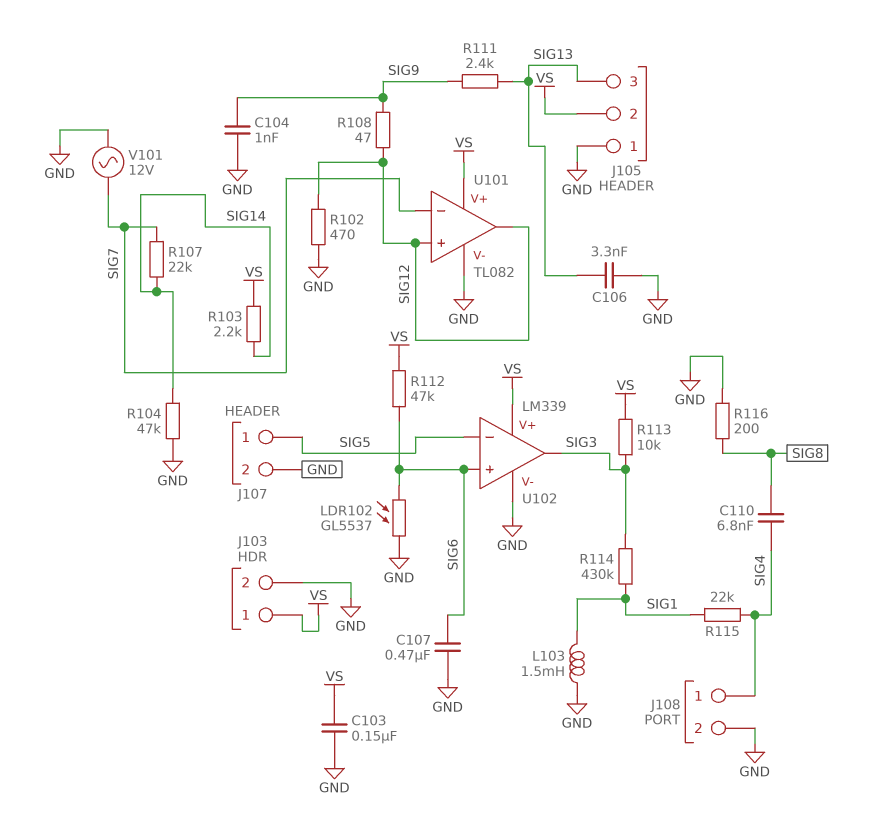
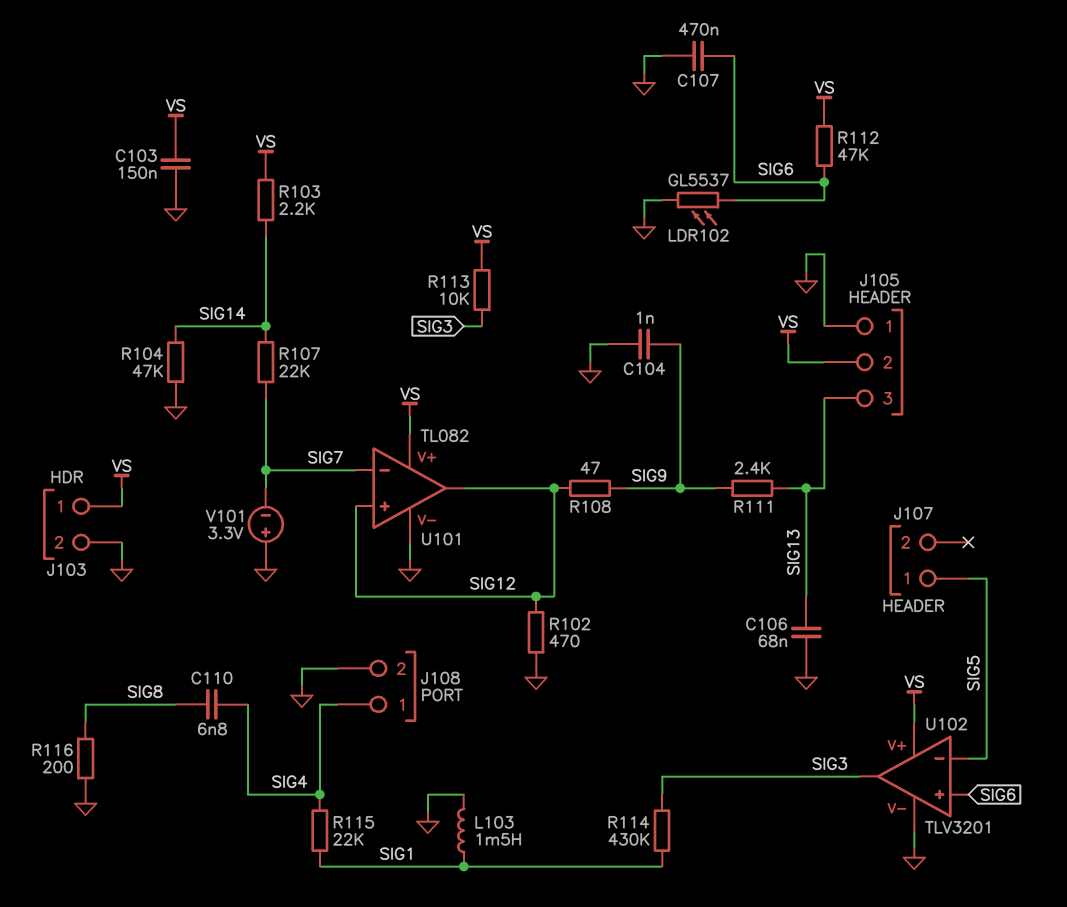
C106: 3.3nF (GND, SIG13) -> 68nF (GND, SIG13)
J107 pin 2: GND -> none
U102: LM339 -> TLV3201
V101: AC 12V (GND, SIG7) -> 3.3V (plus GND, minus SIG7)

